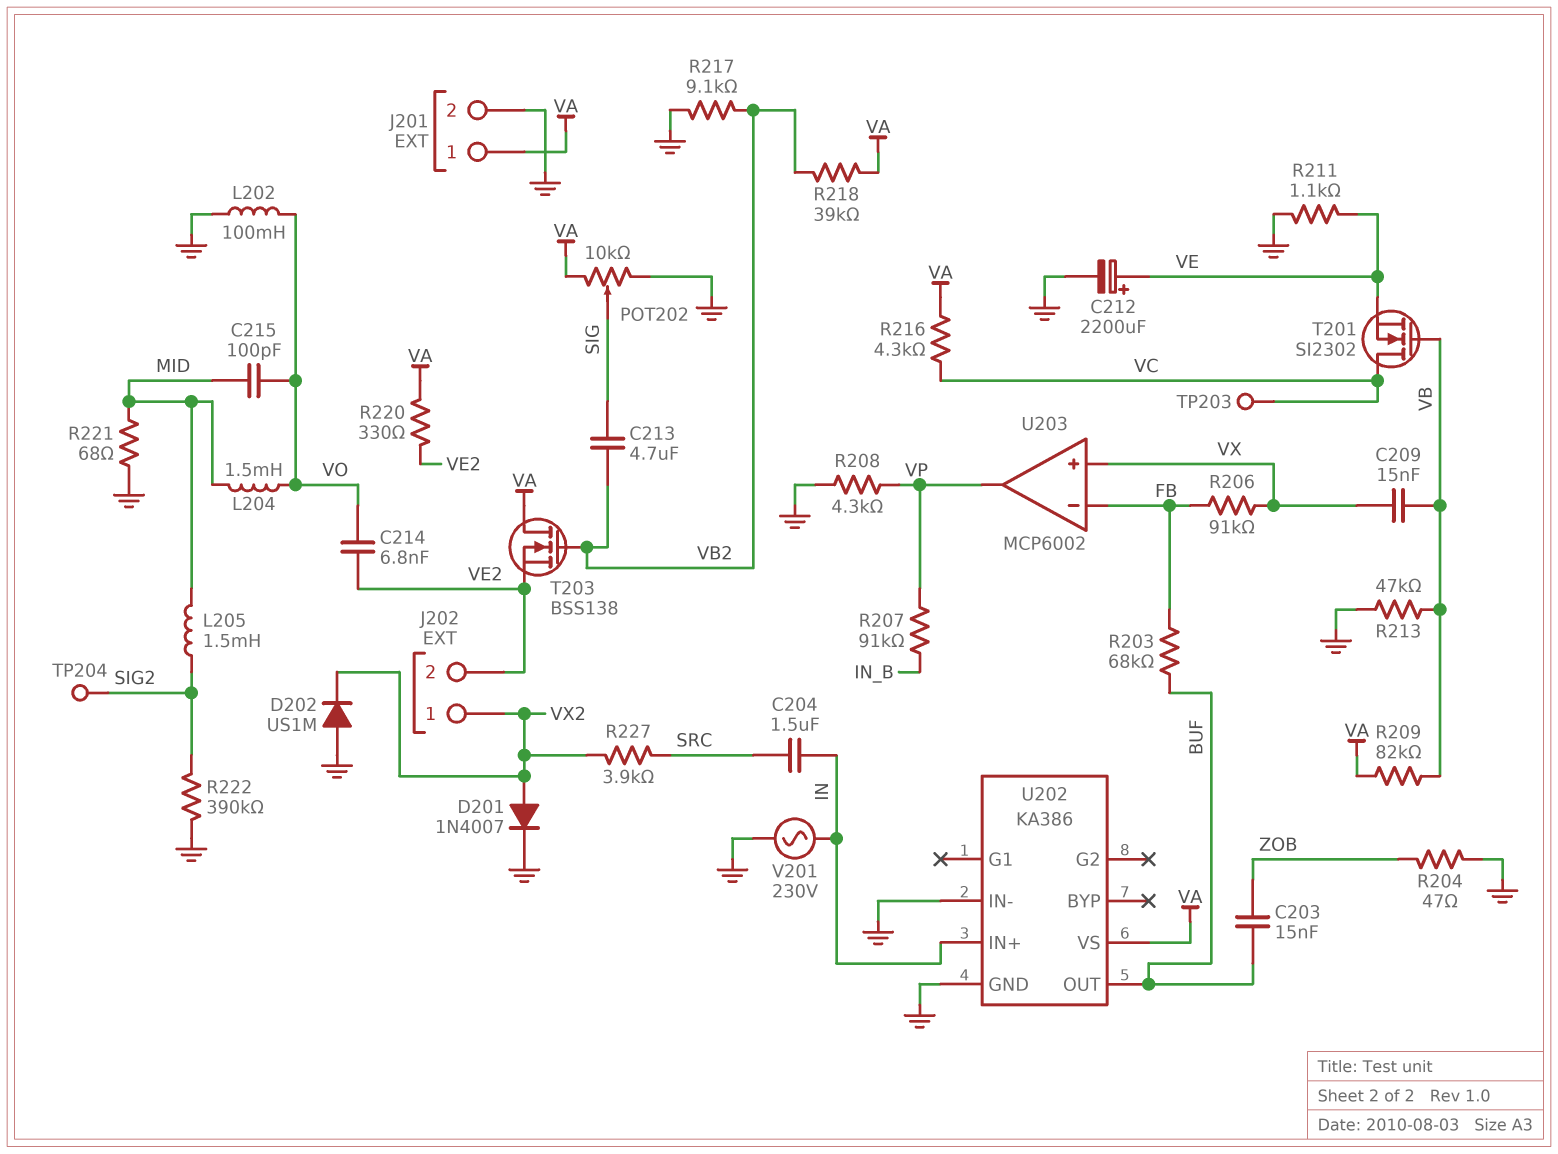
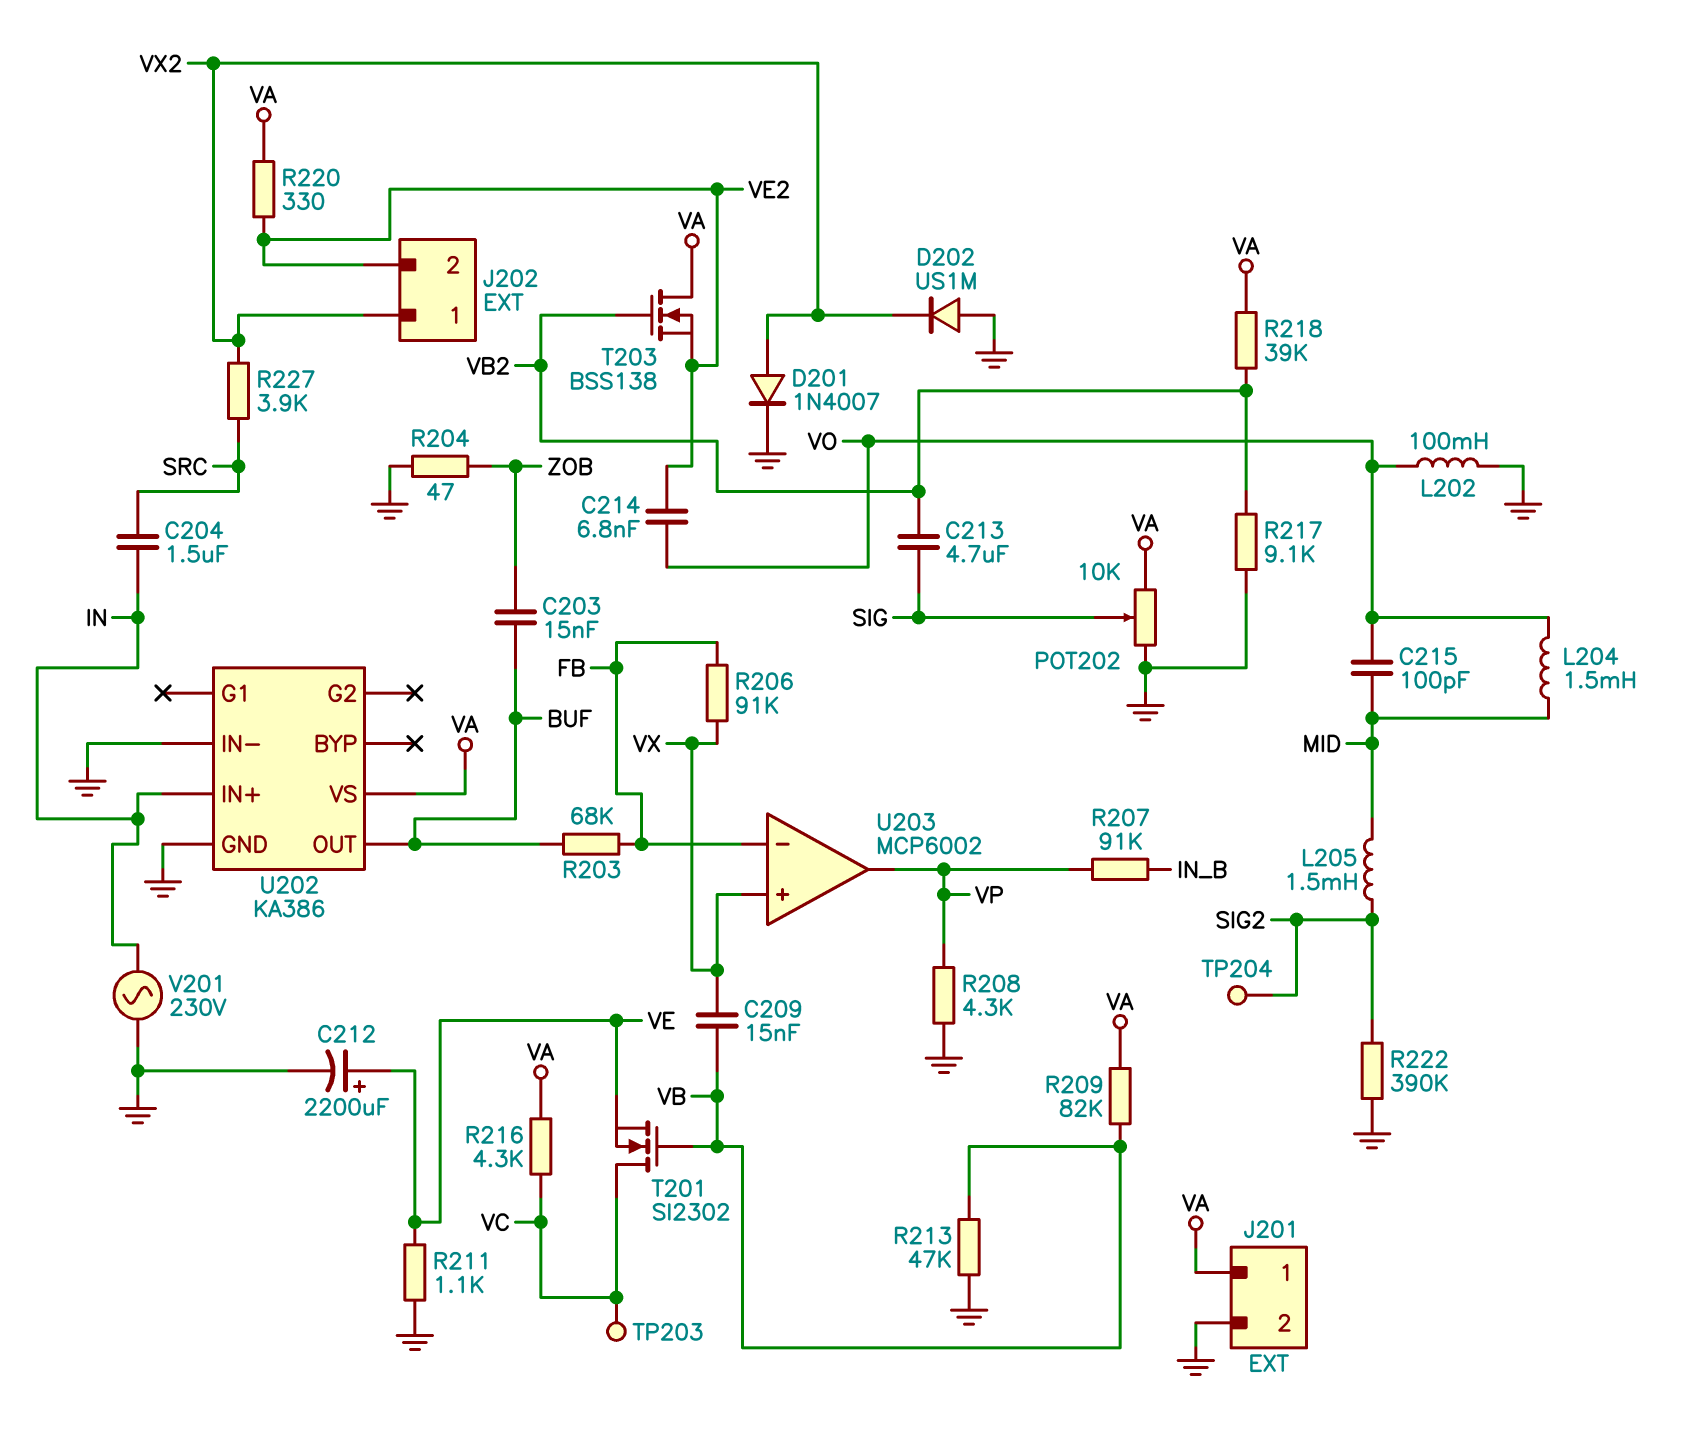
R221: 68 (GND, MID) -> none

